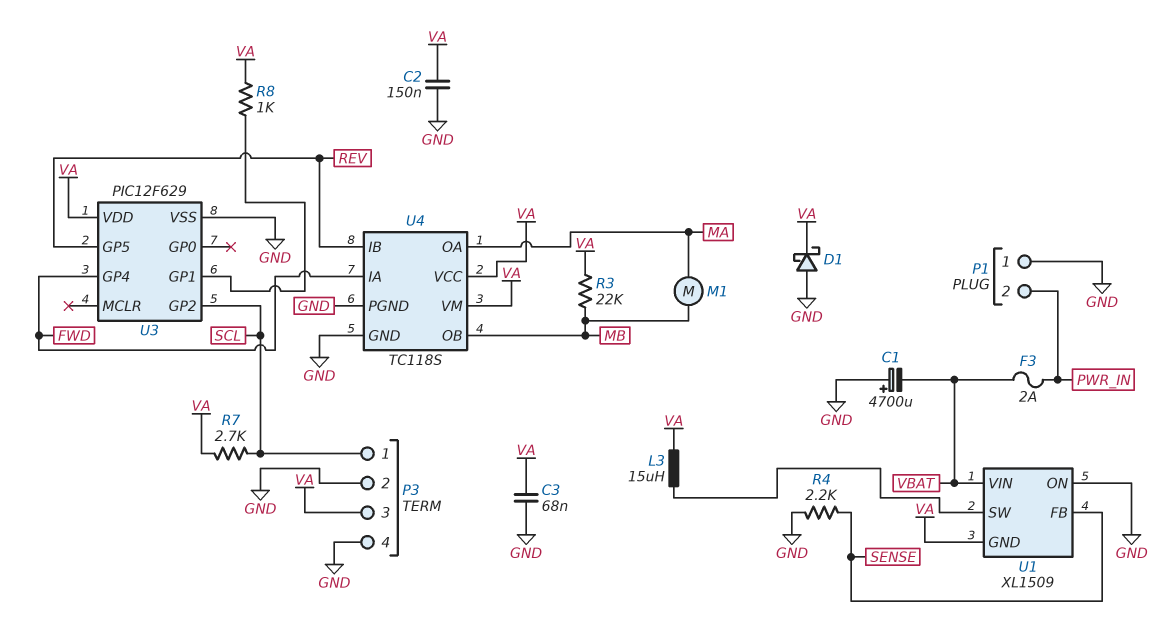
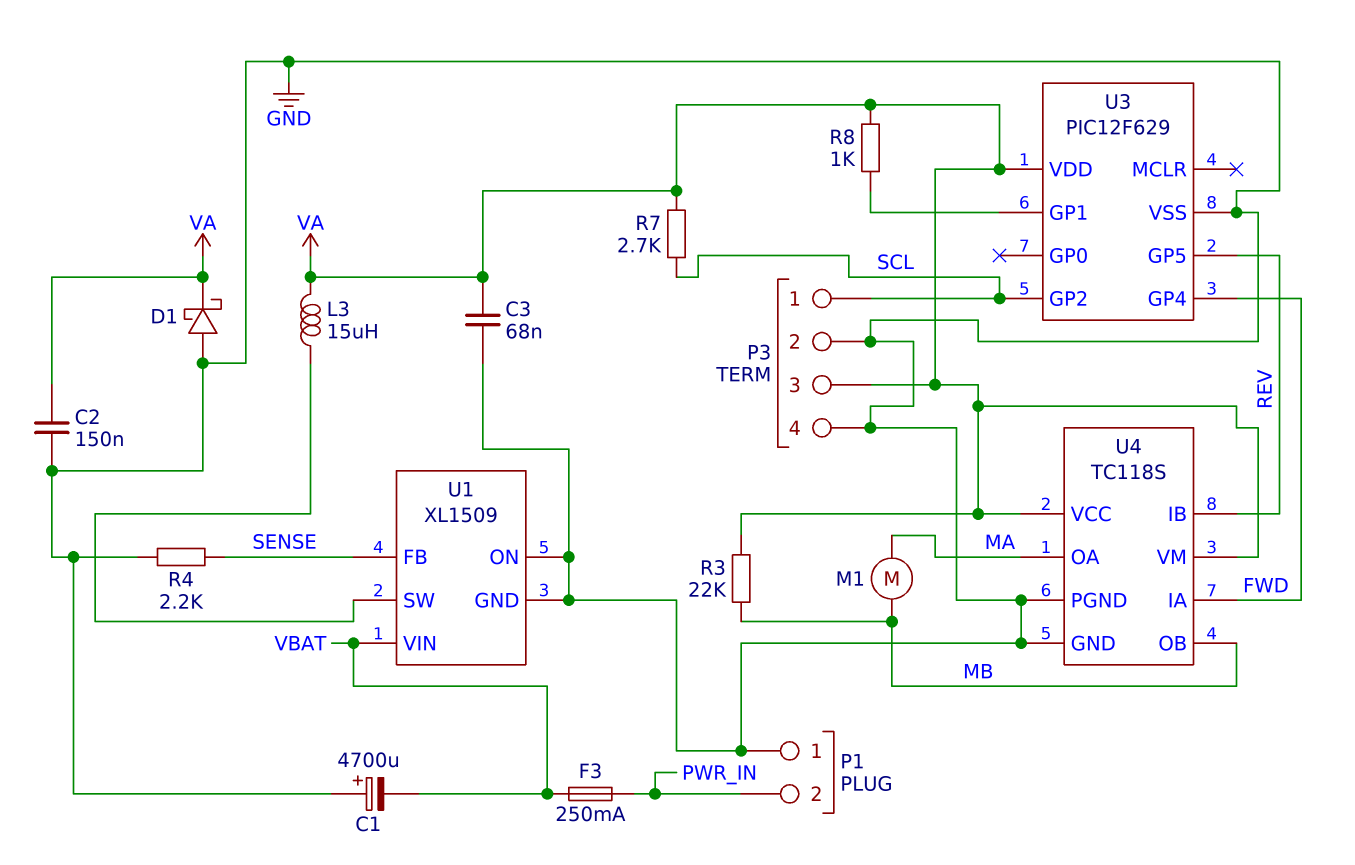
F3: 2A (PWR_IN, VBAT) -> 250mA (PWR_IN, VBAT)
U1 pin GND: VA -> GND

